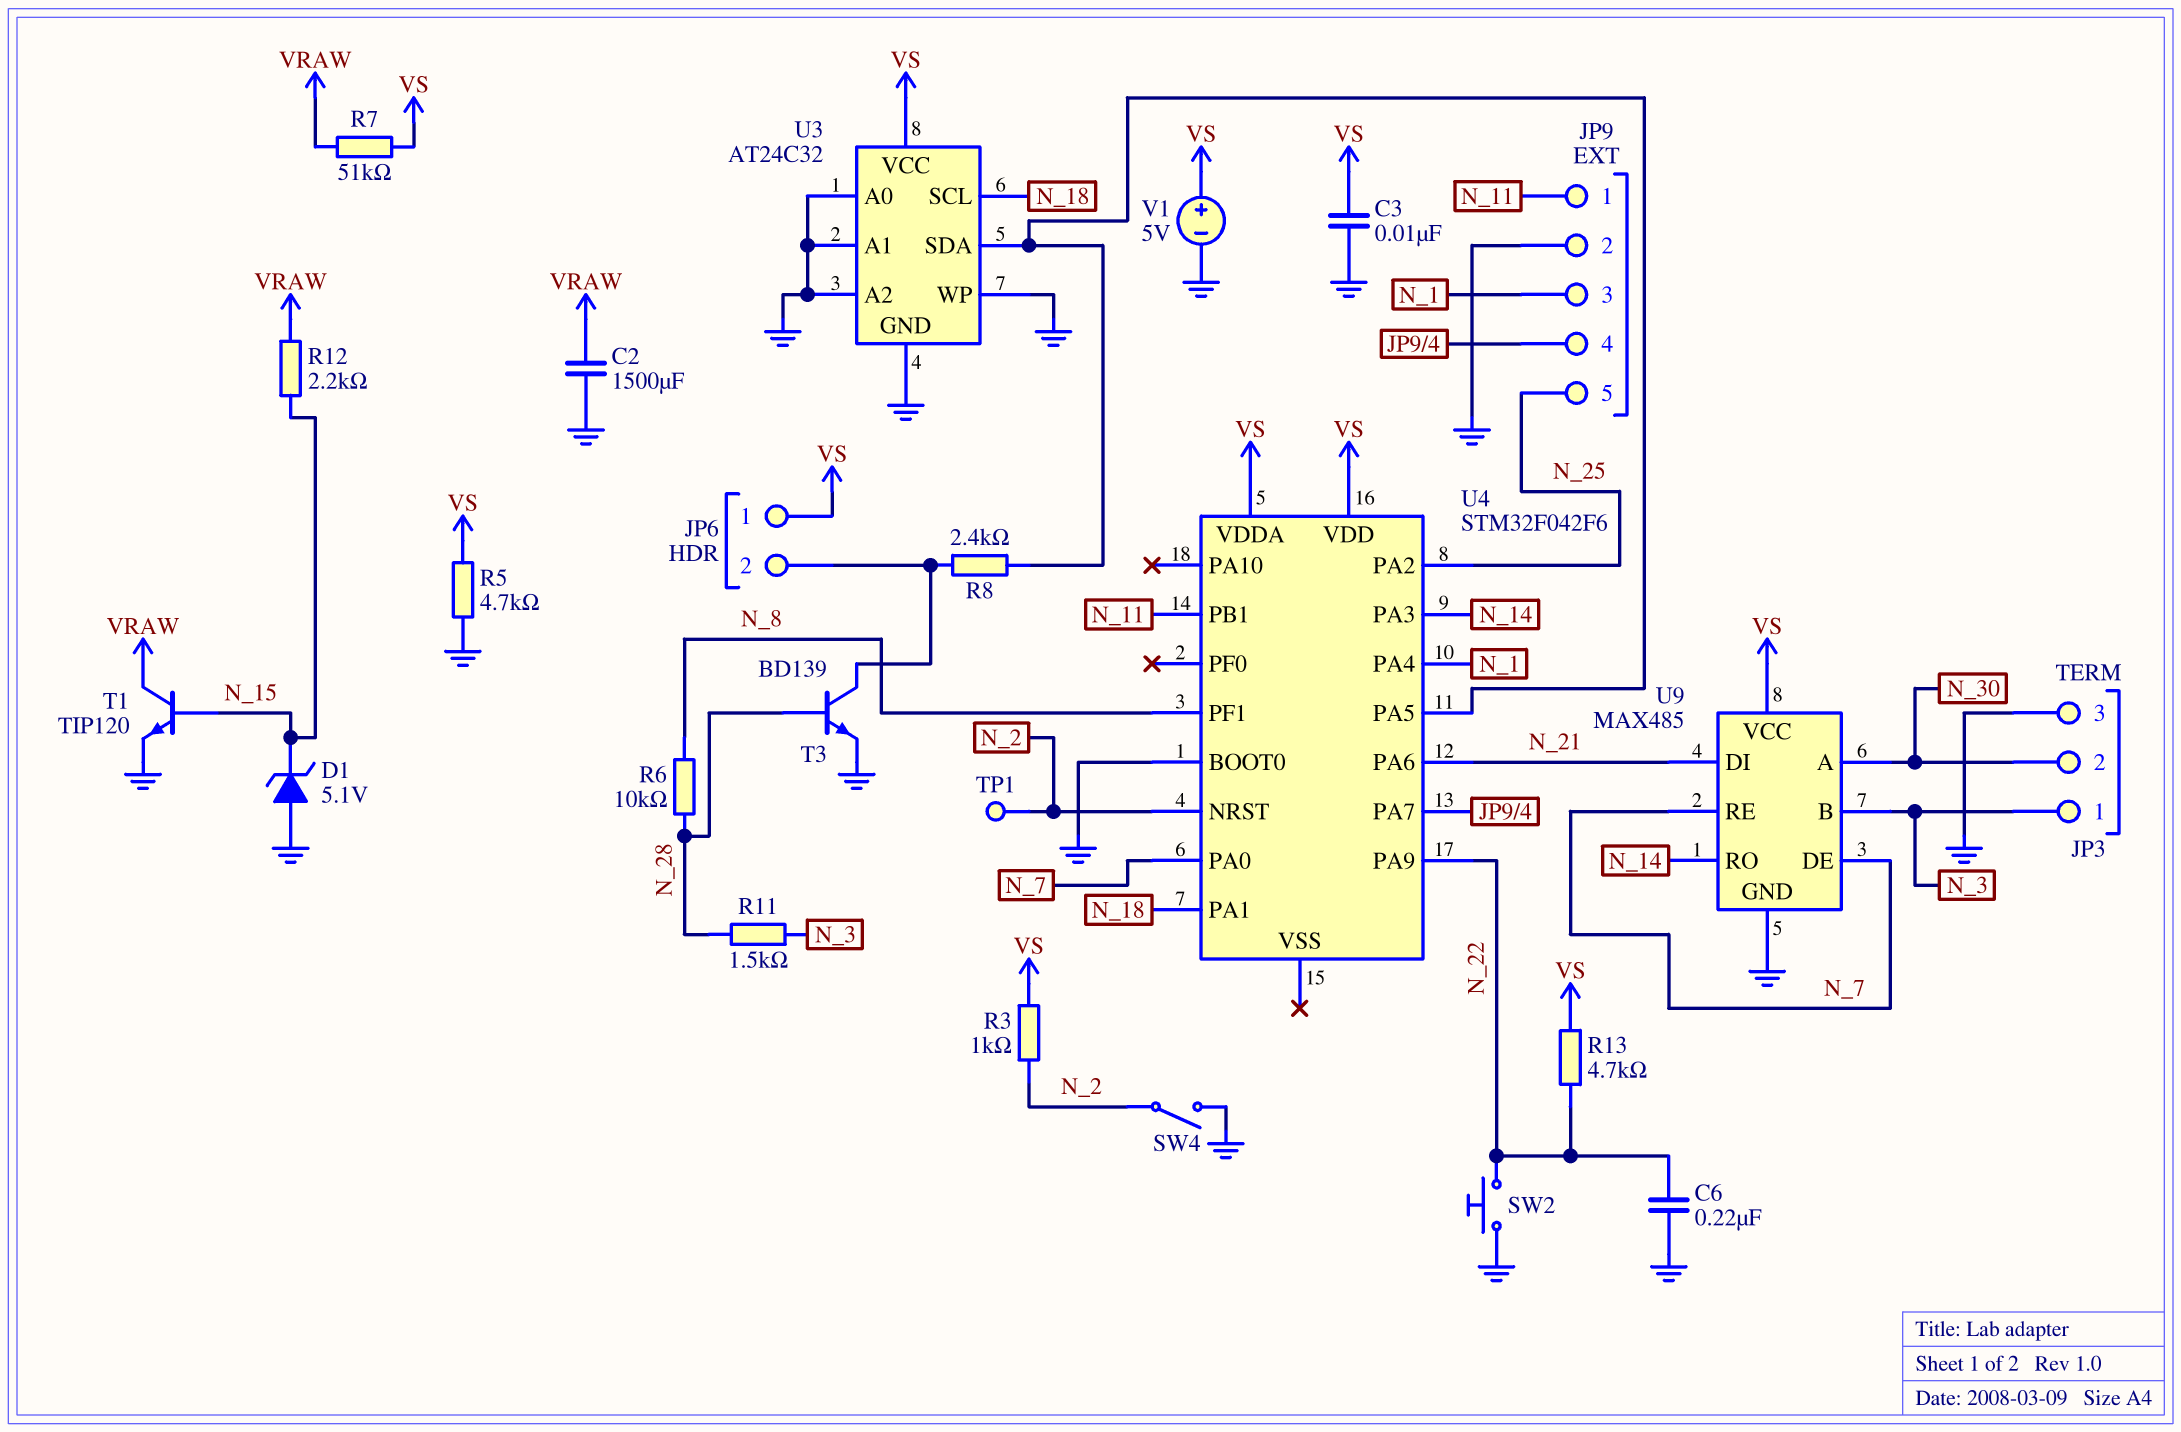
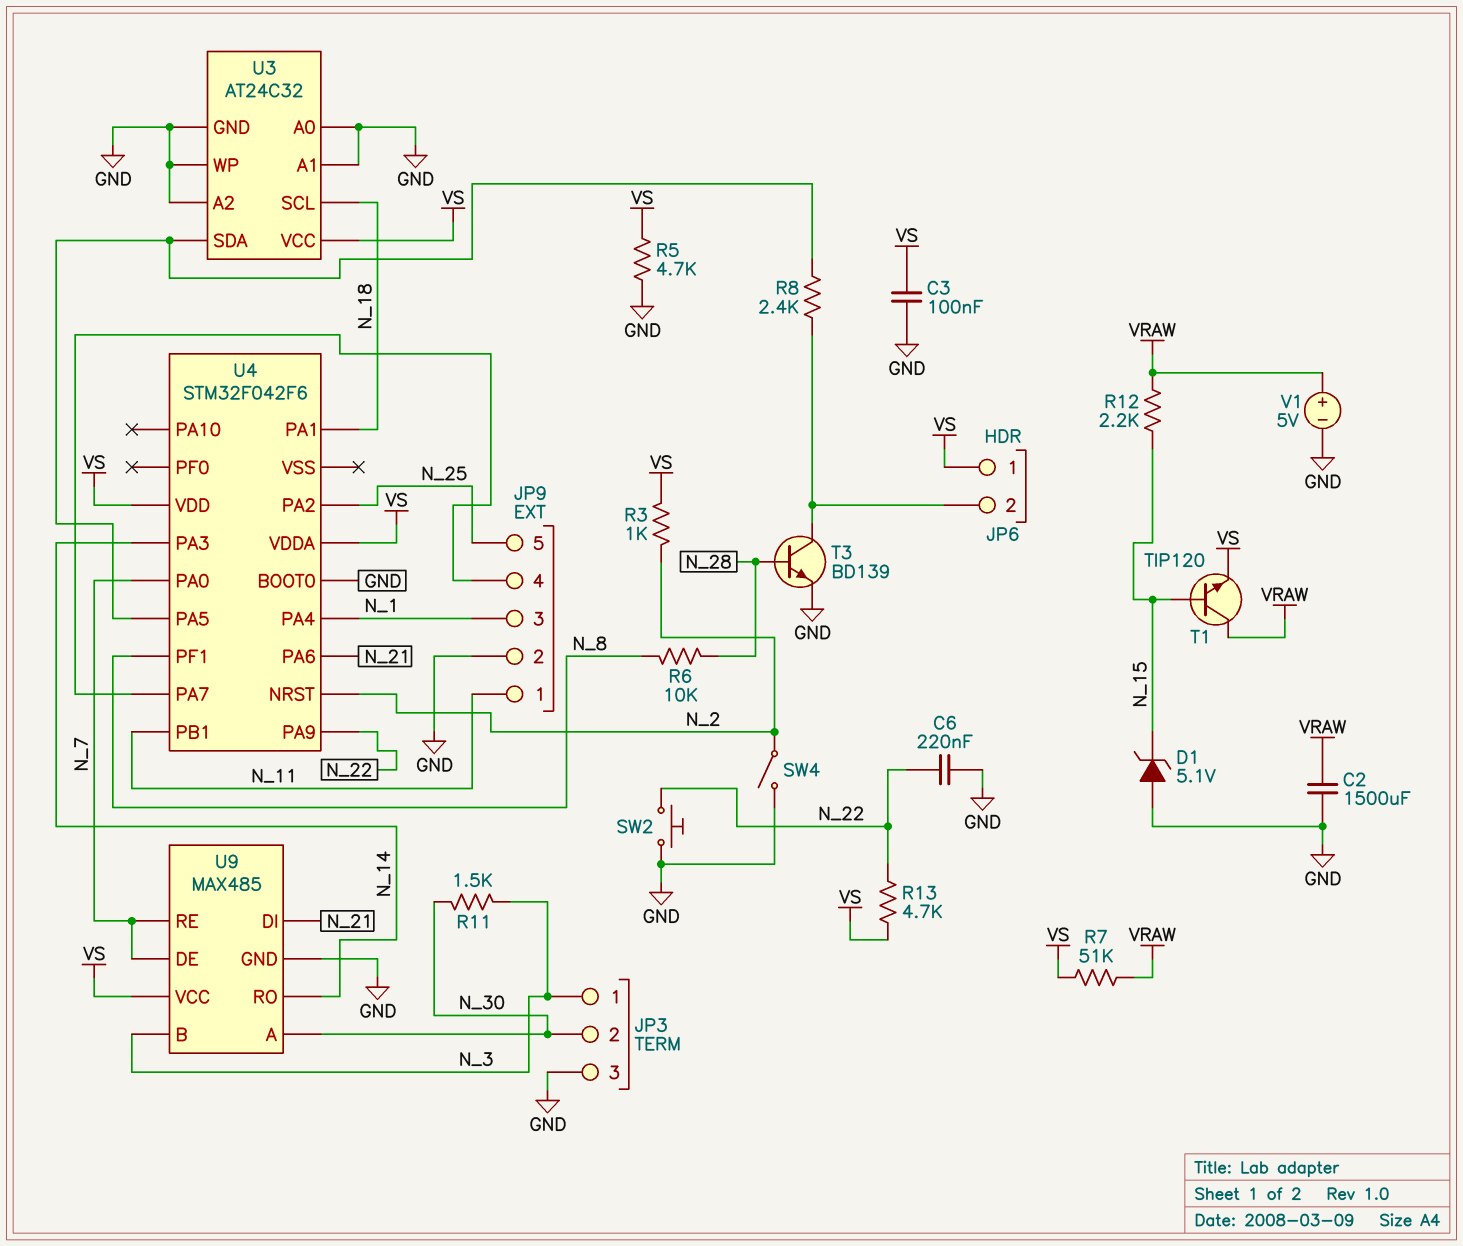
C3: 10nF (GND, VS) -> 100nF (GND, VS)
R11: 1.5k (N_3, N_28) -> 1.5k (N_3, N_30)
T1: NPN TIP120 (B N_15, C VRAW, E GND) -> NPN TIP120 (B N_15, C VRAW, E VS)
TP1: test point (N_2) -> none
V1: 5V (plus VS, minus GND) -> 5V (plus VRAW, minus GND)

